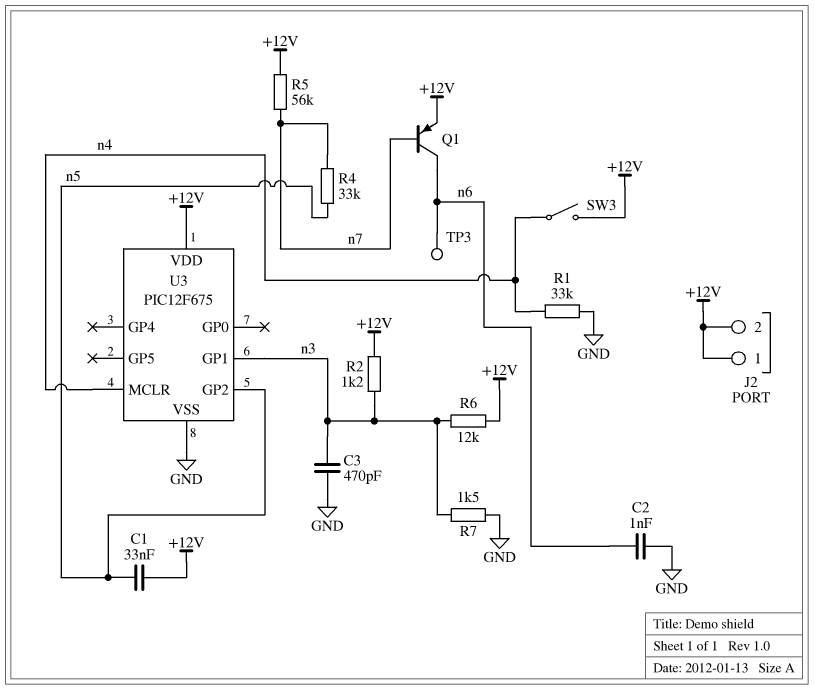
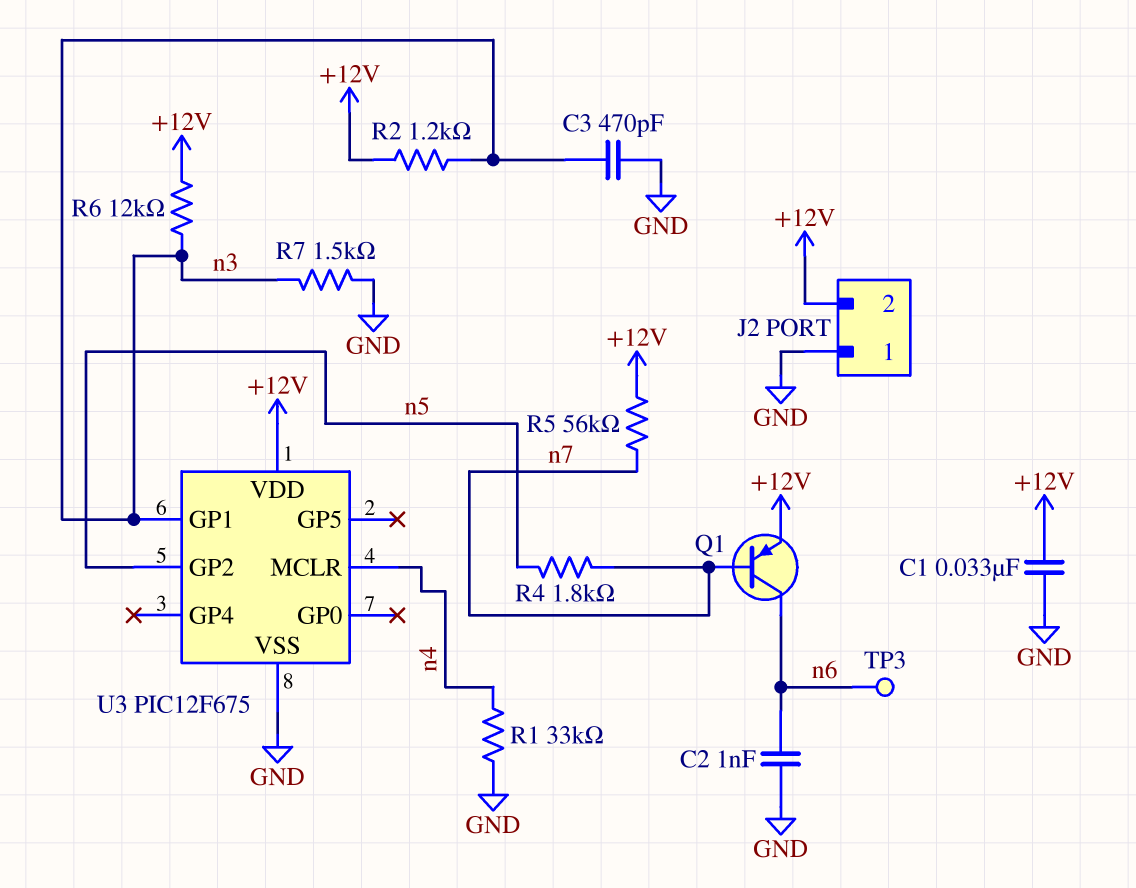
C1: 33nF (+12V, n5) -> 33nF (+12V, GND)
J2 pin 1: +12V -> GND
R4: 33k (n5, n7) -> 1.8k (n5, n7)
SW3: switch (+12V, n4) -> none

